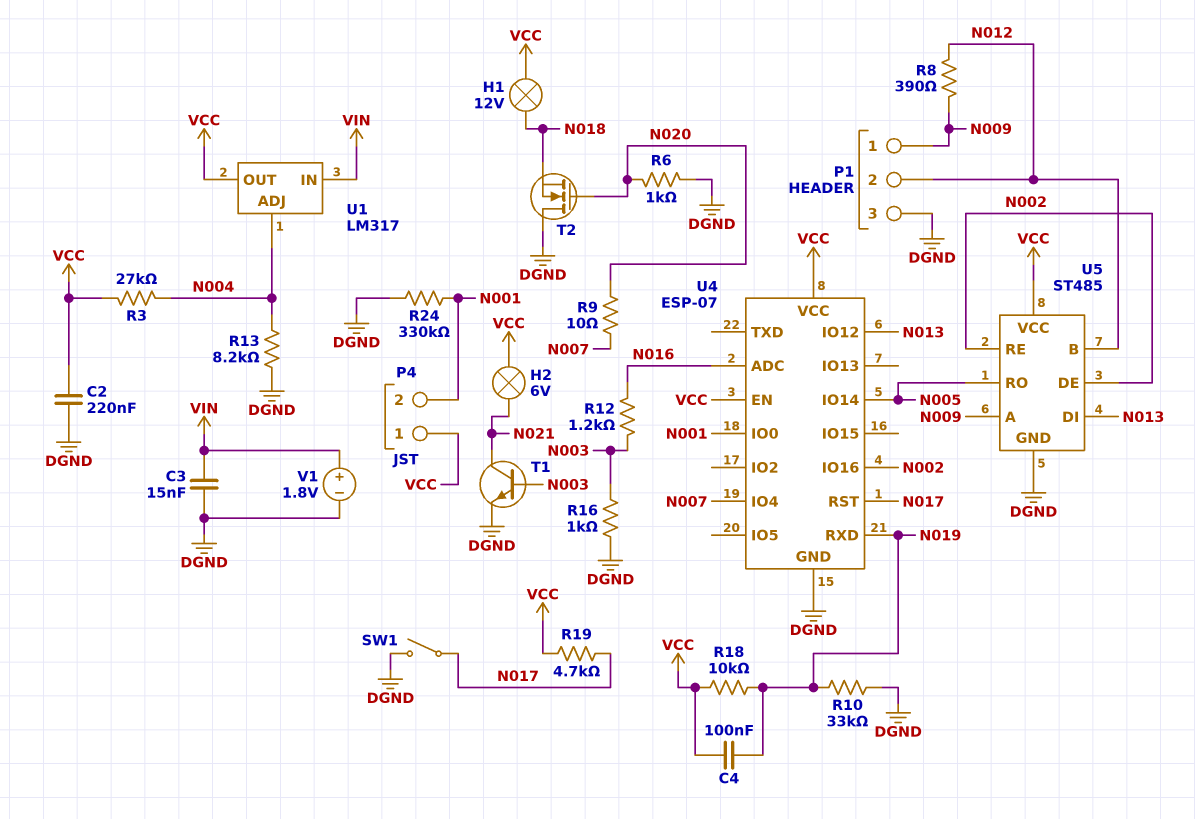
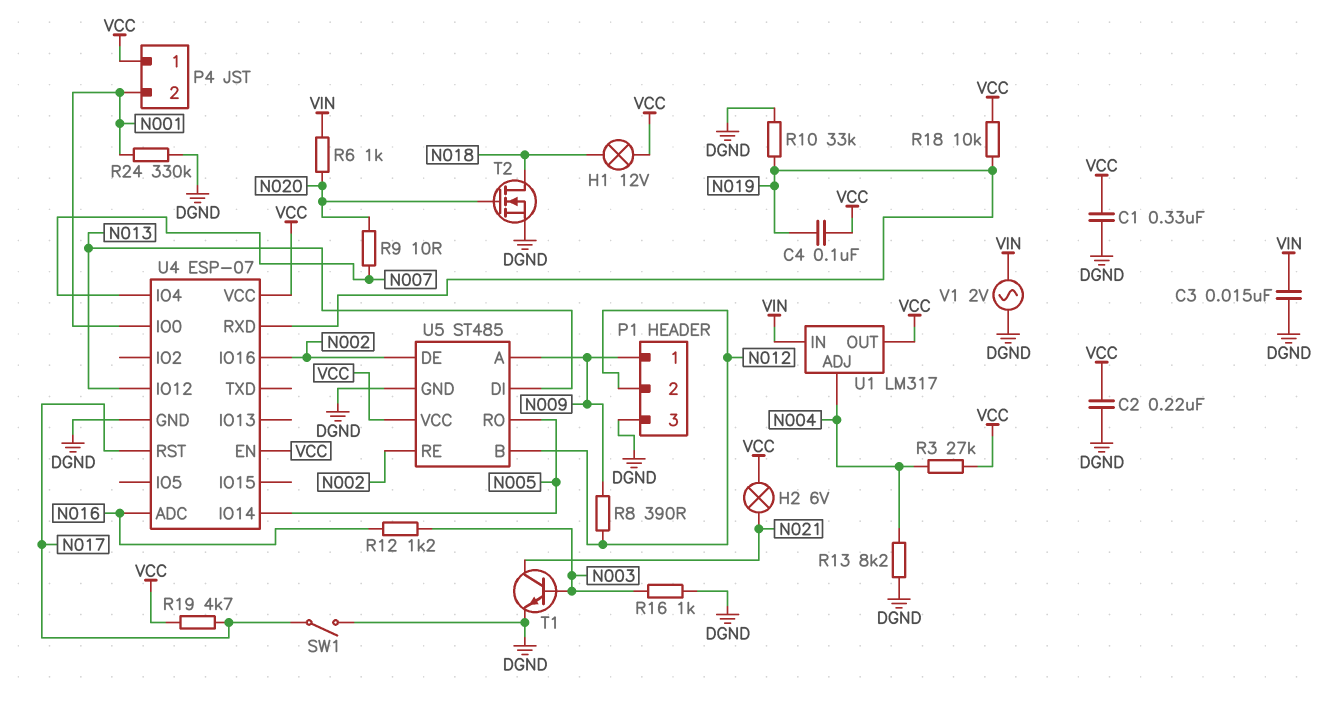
C1: none -> 330nF (DGND, VCC)
R6: 1k (DGND, N020) -> 1k (N020, VIN)
T2: NMOS (G N020, D DGND, S N018) -> NMOS (G N020, D N018, S DGND)
V1: 1.8V (plus VIN, minus DGND) -> AC 2V (DGND, VIN)

